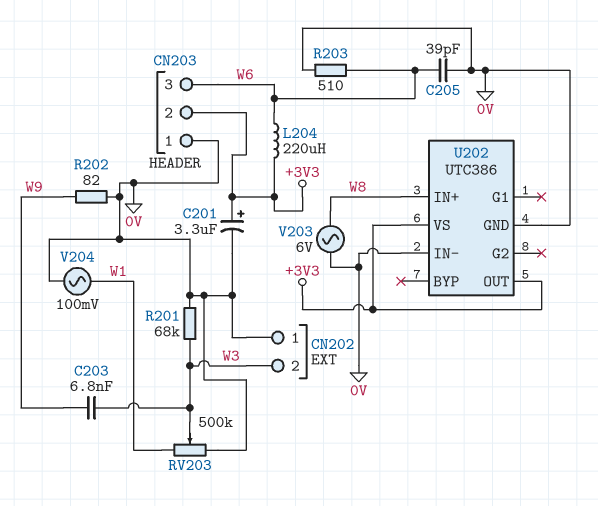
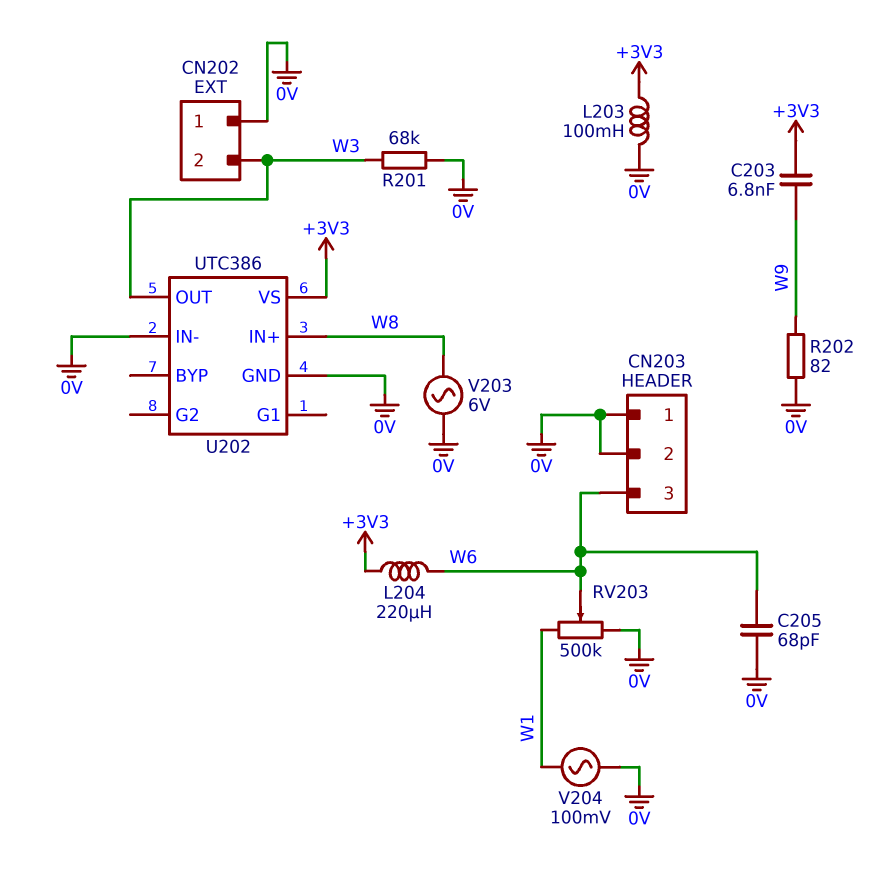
C201: 3.3uF (plus +3V3, minus 0V) -> none
C203: 6.8nF (W3, W9) -> 6.8nF (+3V3, W9)
C205: 39pF (0V, W6) -> 68pF (0V, W6)
CN203 pin 2: +3V3 -> 0V
L203: none -> 100mH (+3V3, 0V)
R203: 510 (0V, W6) -> none
RV203: 500k (0V, W1, wiper W3) -> 500k (0V, W1, wiper W6)
U202 pin OUT: +3V3 -> W3

